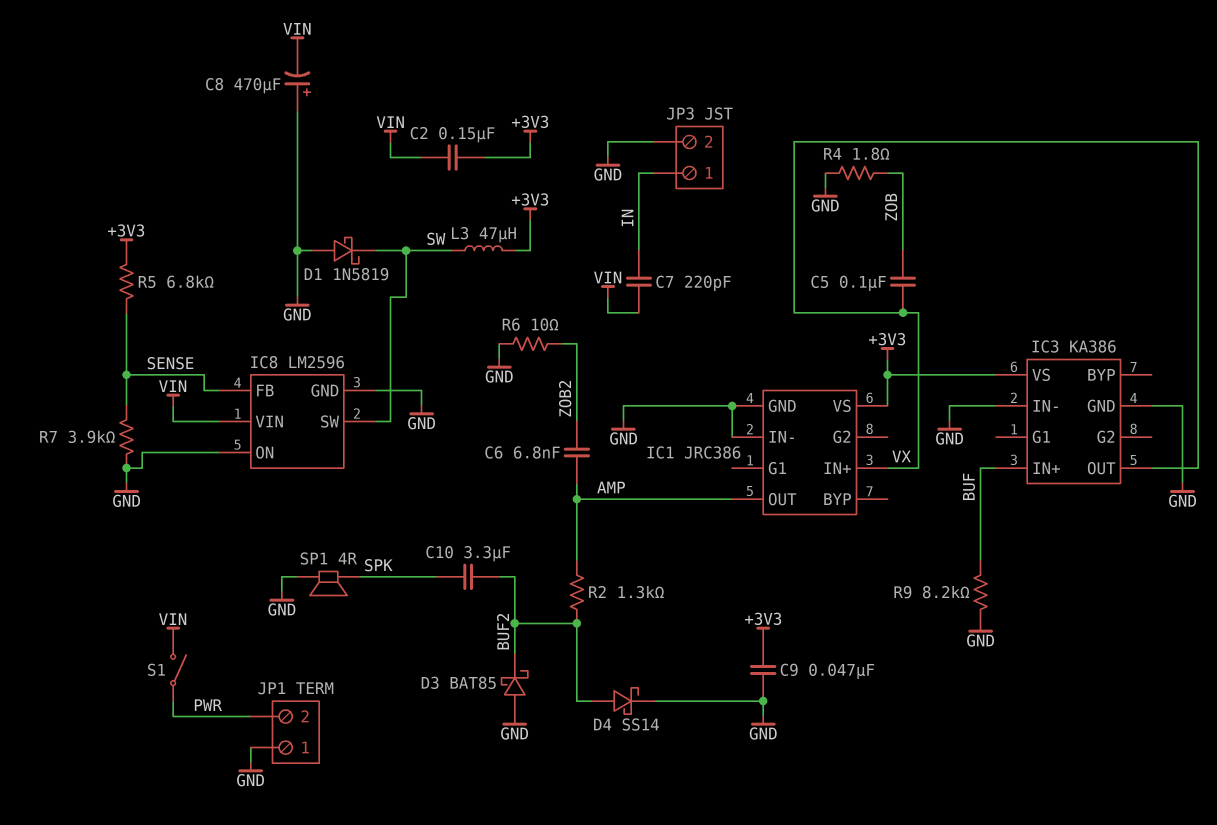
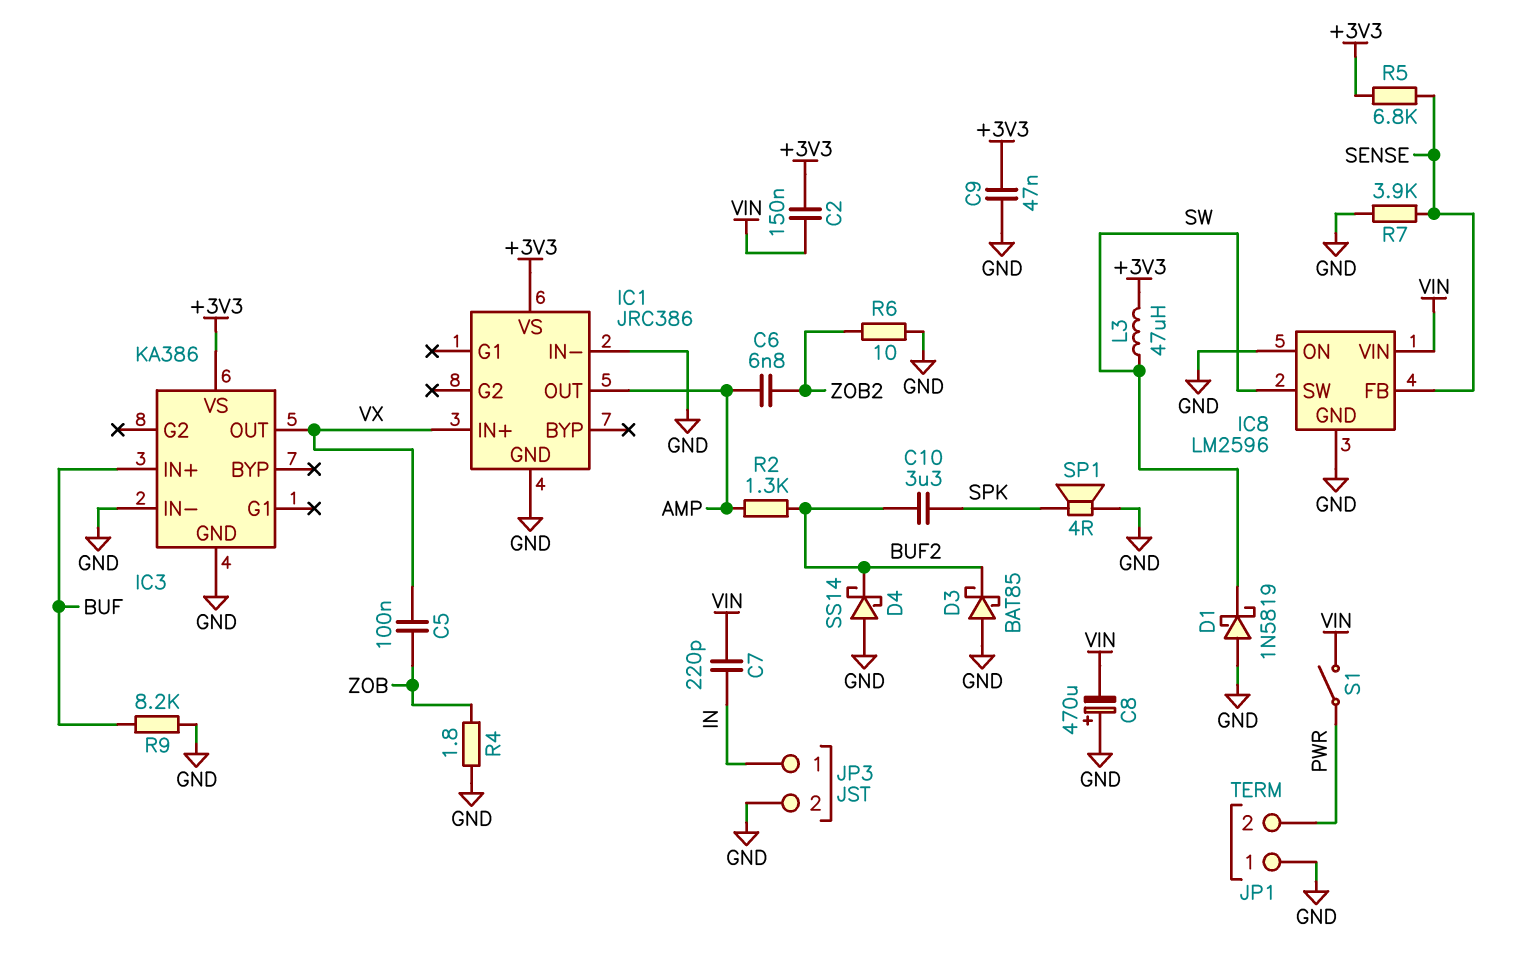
D4: schottky SS14 (A BUF2, K GND) -> schottky SS14 (A GND, K BUF2)

